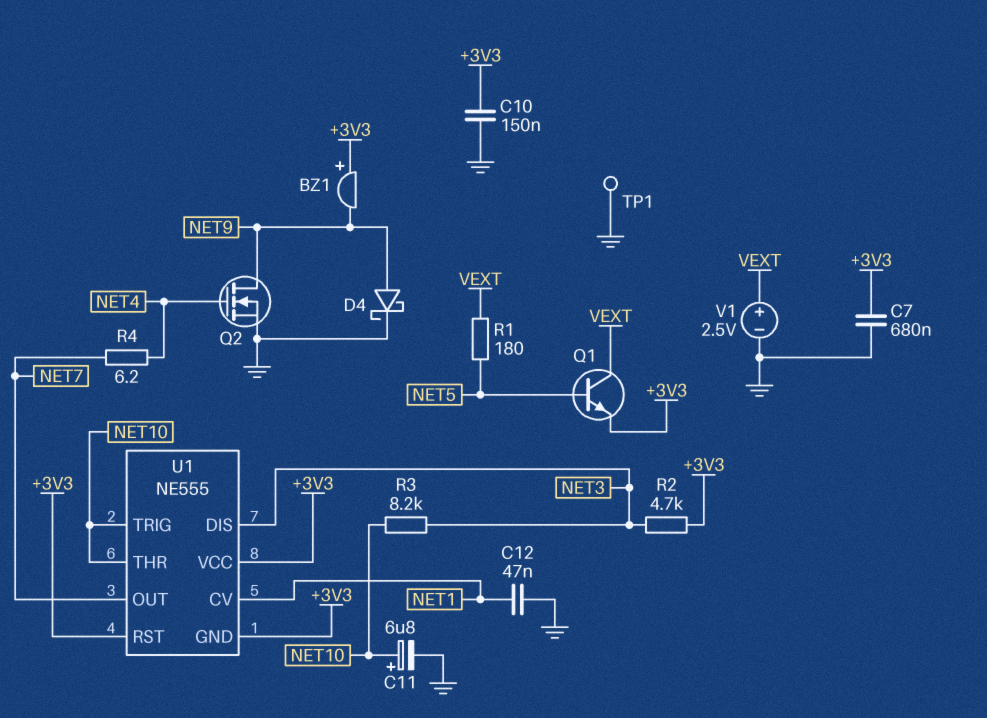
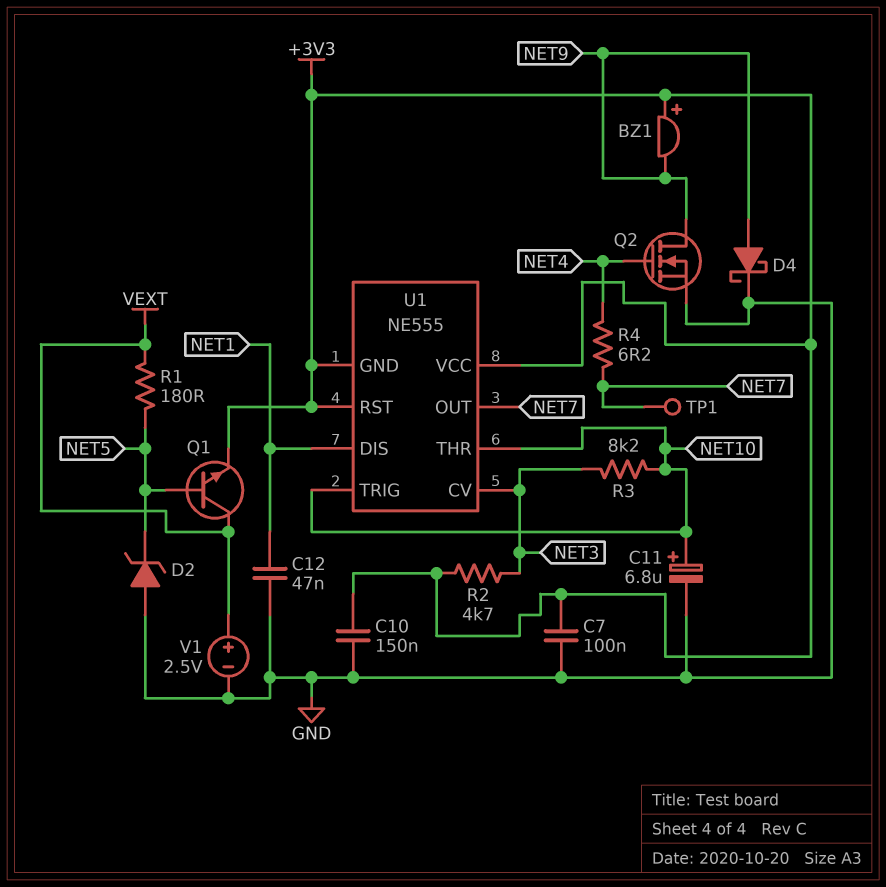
C7: 680nF (+3V3, GND) -> 100nF (+3V3, GND)
D2: none -> zener (A GND, K NET5)
TP1: test point (GND) -> test point (NET7)
U1 pin CV: NET1 -> NET3
U1 pin DIS: NET3 -> NET1

